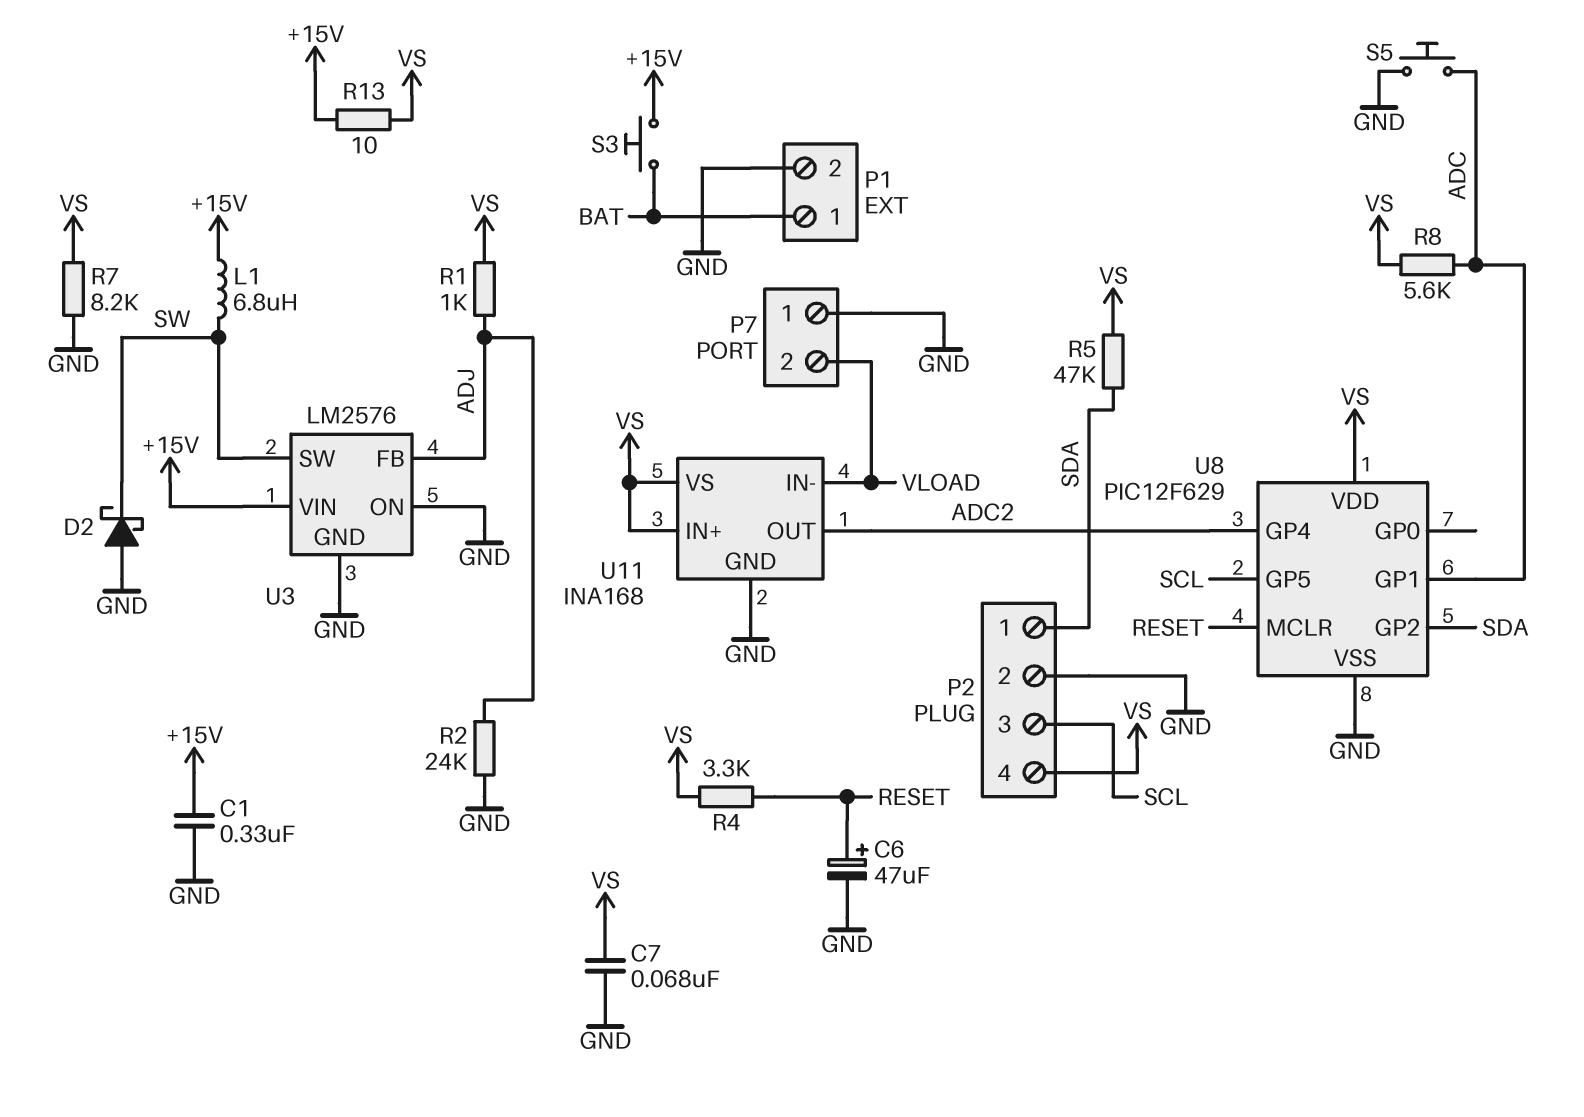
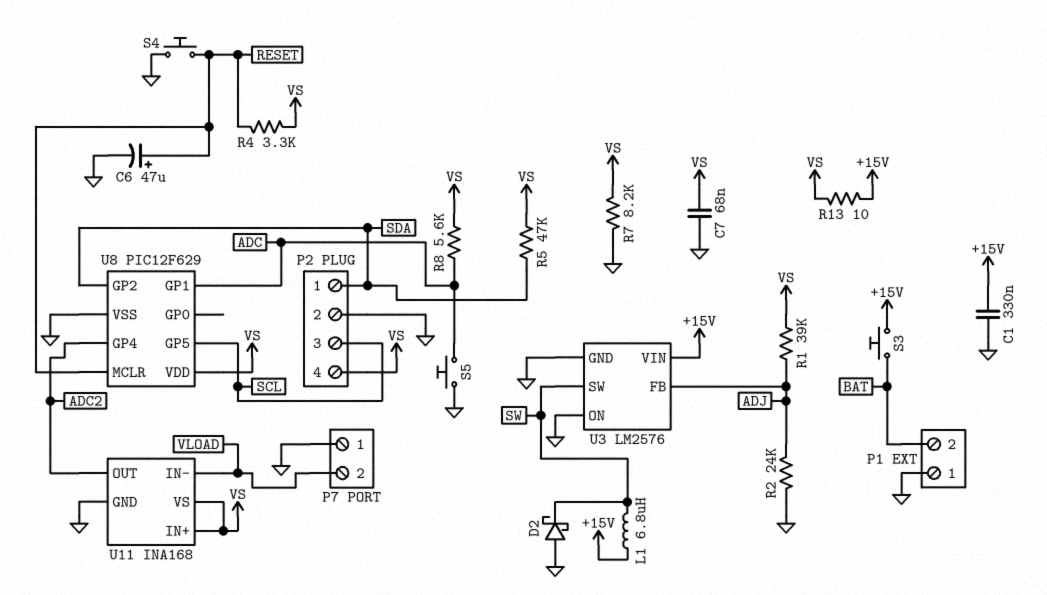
P1 pin 1: BAT -> GND
P1 pin 2: GND -> BAT
R1: 1k (ADJ, VS) -> 39k (ADJ, VS)
S4: none -> button (GND, RESET)

